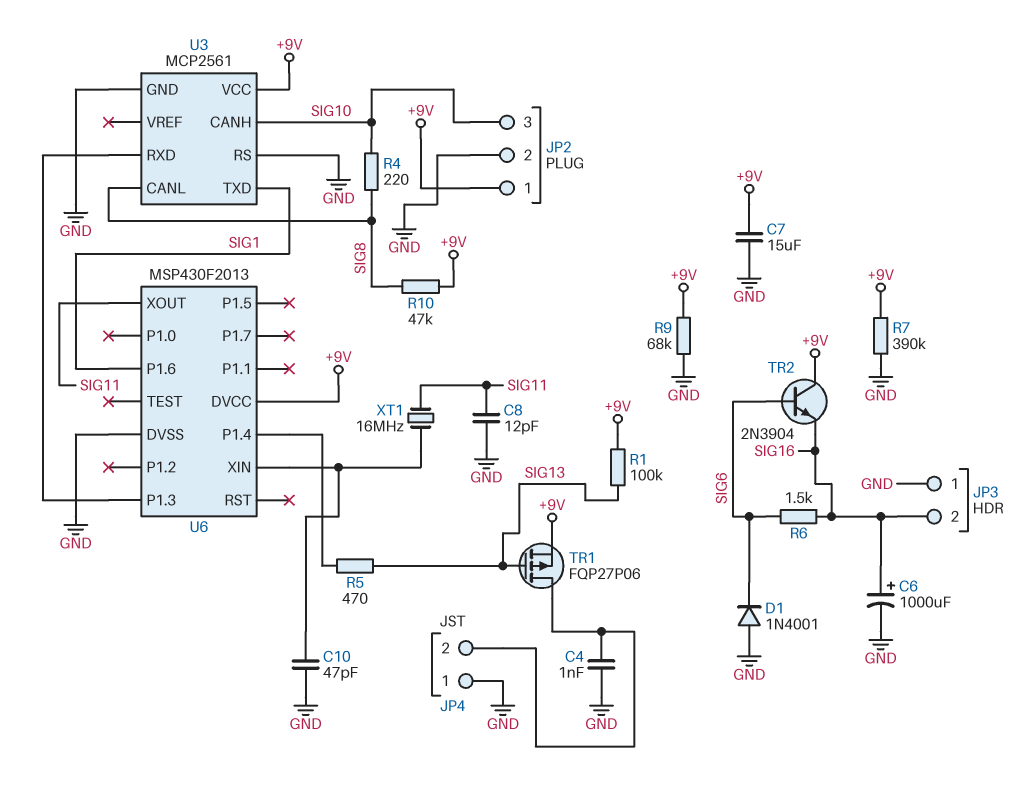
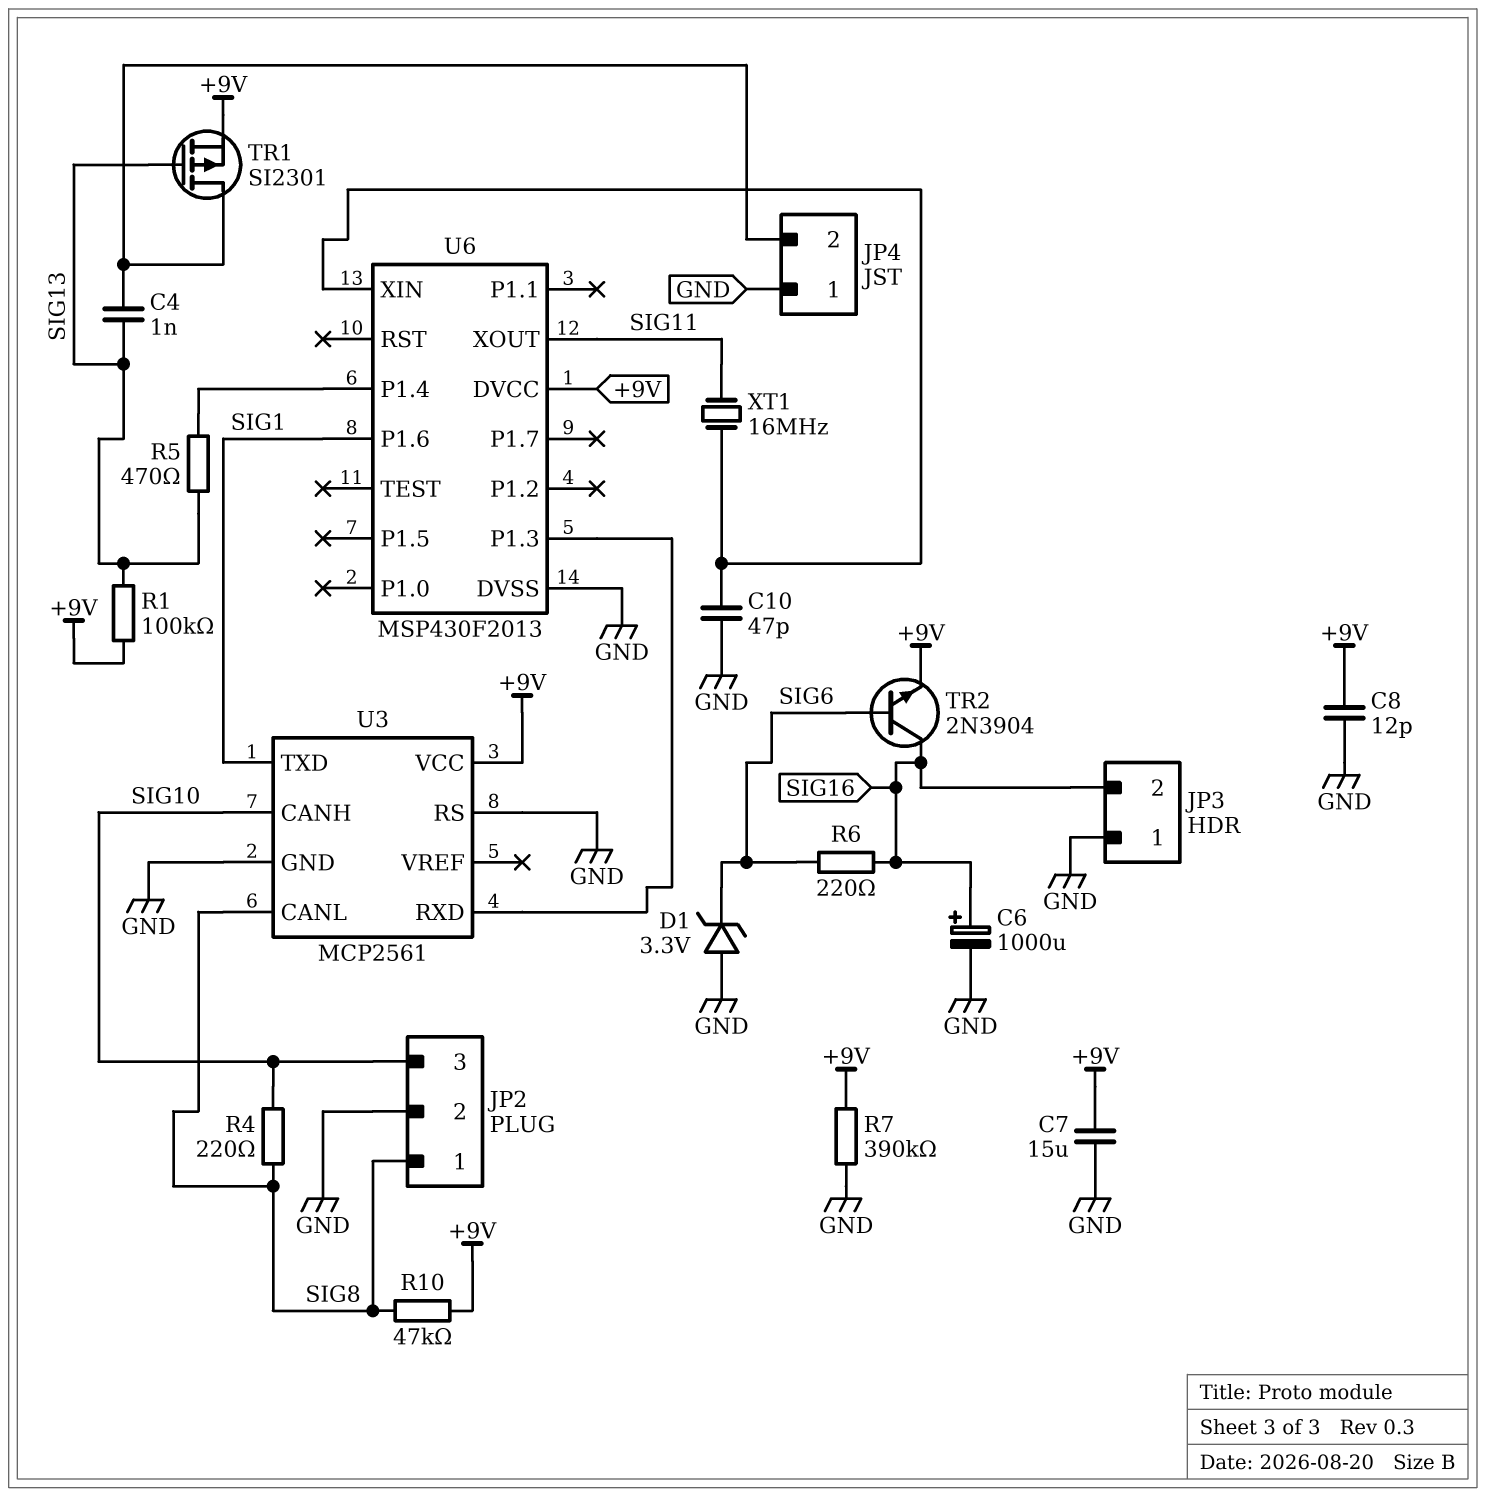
C4: 1nF (GND, JP4/2) -> 1nF (JP4/2, SIG13)
C8: 12pF (GND, SIG11) -> 12pF (+9V, GND)
D1: diode 1N4001 (A GND, K SIG6) -> zener 3.3V (A GND, K SIG6)
JP2 pin 1: +9V -> SIG8
R6: 1.5k (SIG6, SIG16) -> 220 (SIG6, SIG16)
R9: 68k (+9V, GND) -> none
TR1: PMOS FQP27P06 (G SIG13, D JP4/2, S +9V) -> PMOS SI2301 (G SIG13, D JP4/2, S +9V)
TR2: NPN 2N3904 (B SIG6, C +9V, E SIG16) -> NPN 2N3904 (B SIG6, C SIG16, E +9V)

